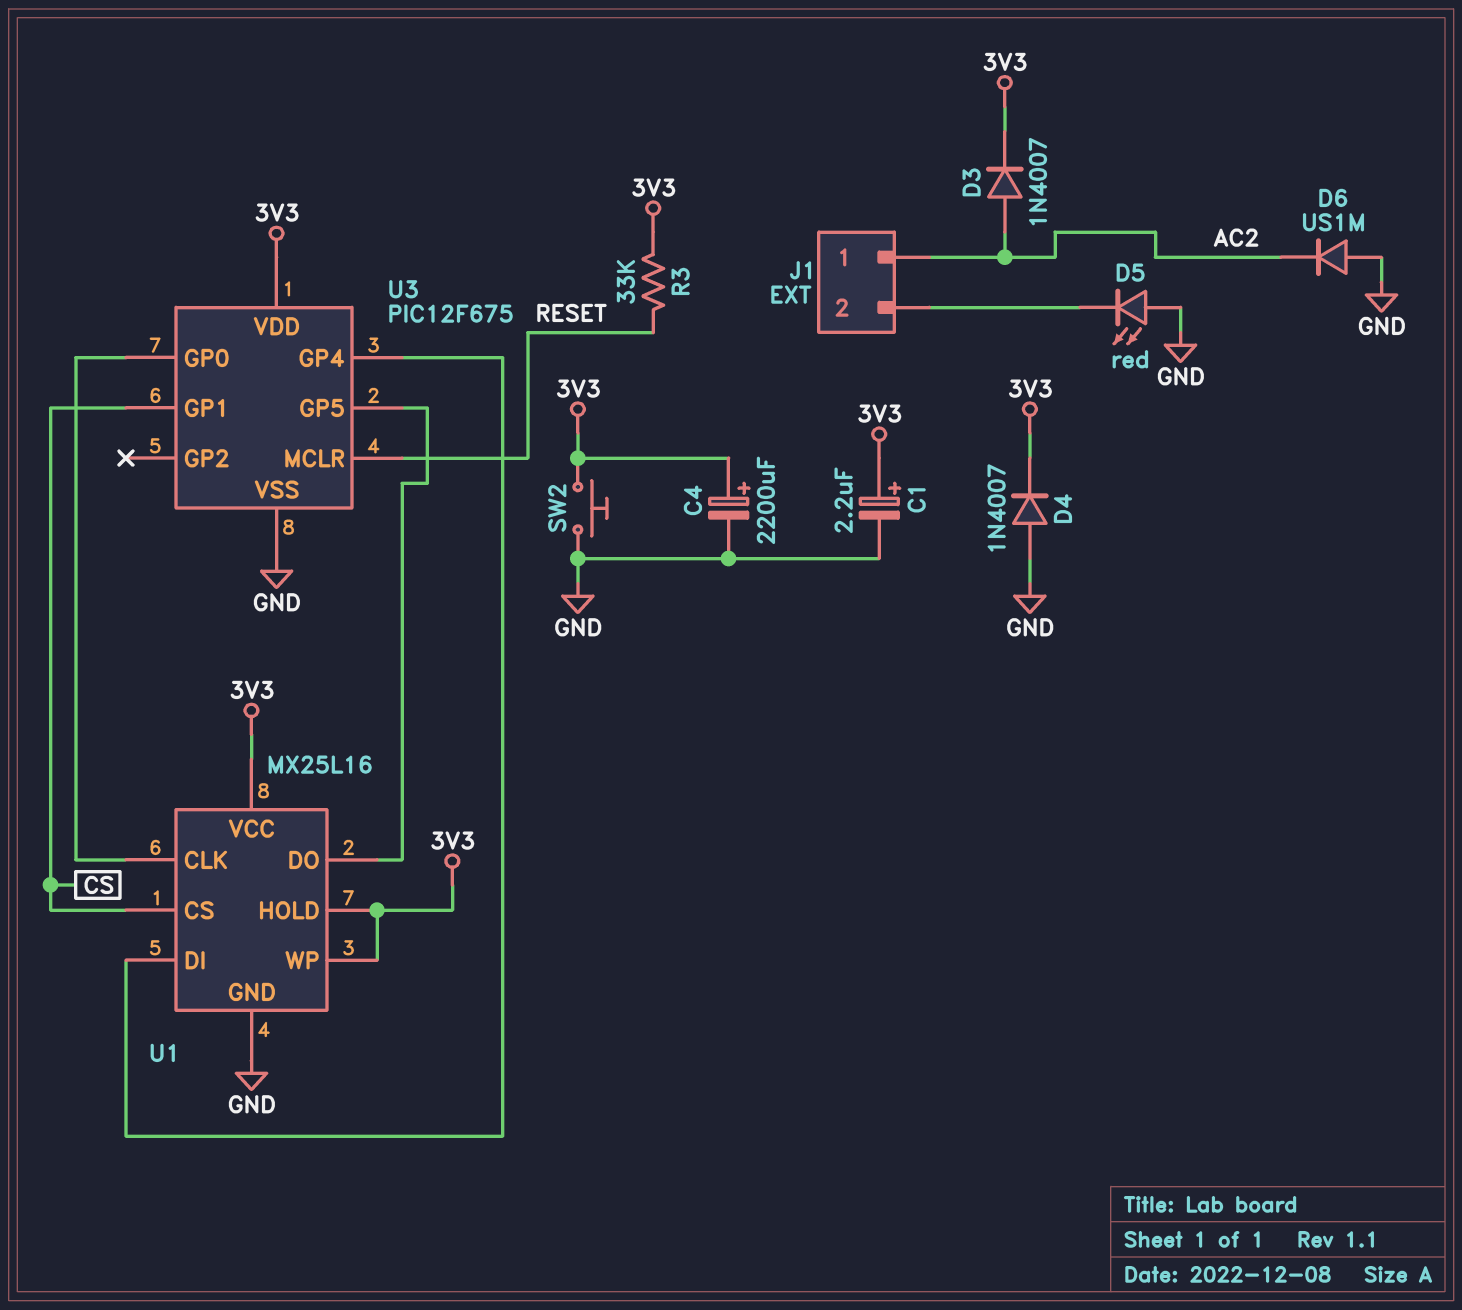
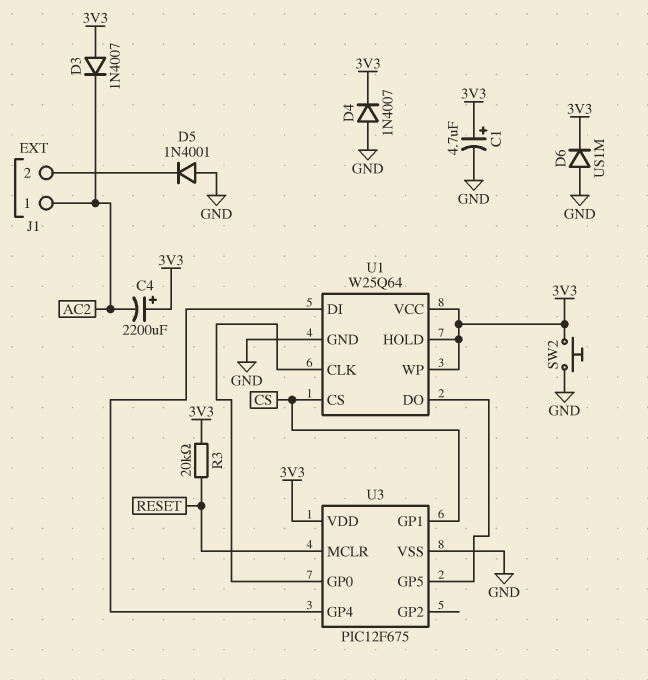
C1: 2.2uF (plus 3V3, minus GND) -> 4.7uF (plus 3V3, minus GND)
C4: 2200uF (plus 3V3, minus GND) -> 2200uF (plus 3V3, minus AC2)
D3: diode 1N4007 (A AC2, K 3V3) -> diode 1N4007 (A 3V3, K AC2)
D5: LED red (A GND, K J1/2) -> diode 1N4001 (A GND, K J1/2)
D6: diode US1M (A GND, K AC2) -> diode US1M (A GND, K 3V3)
R3: 33k (3V3, RESET) -> 20k (3V3, RESET)
U1: MX25L16 -> W25Q64

